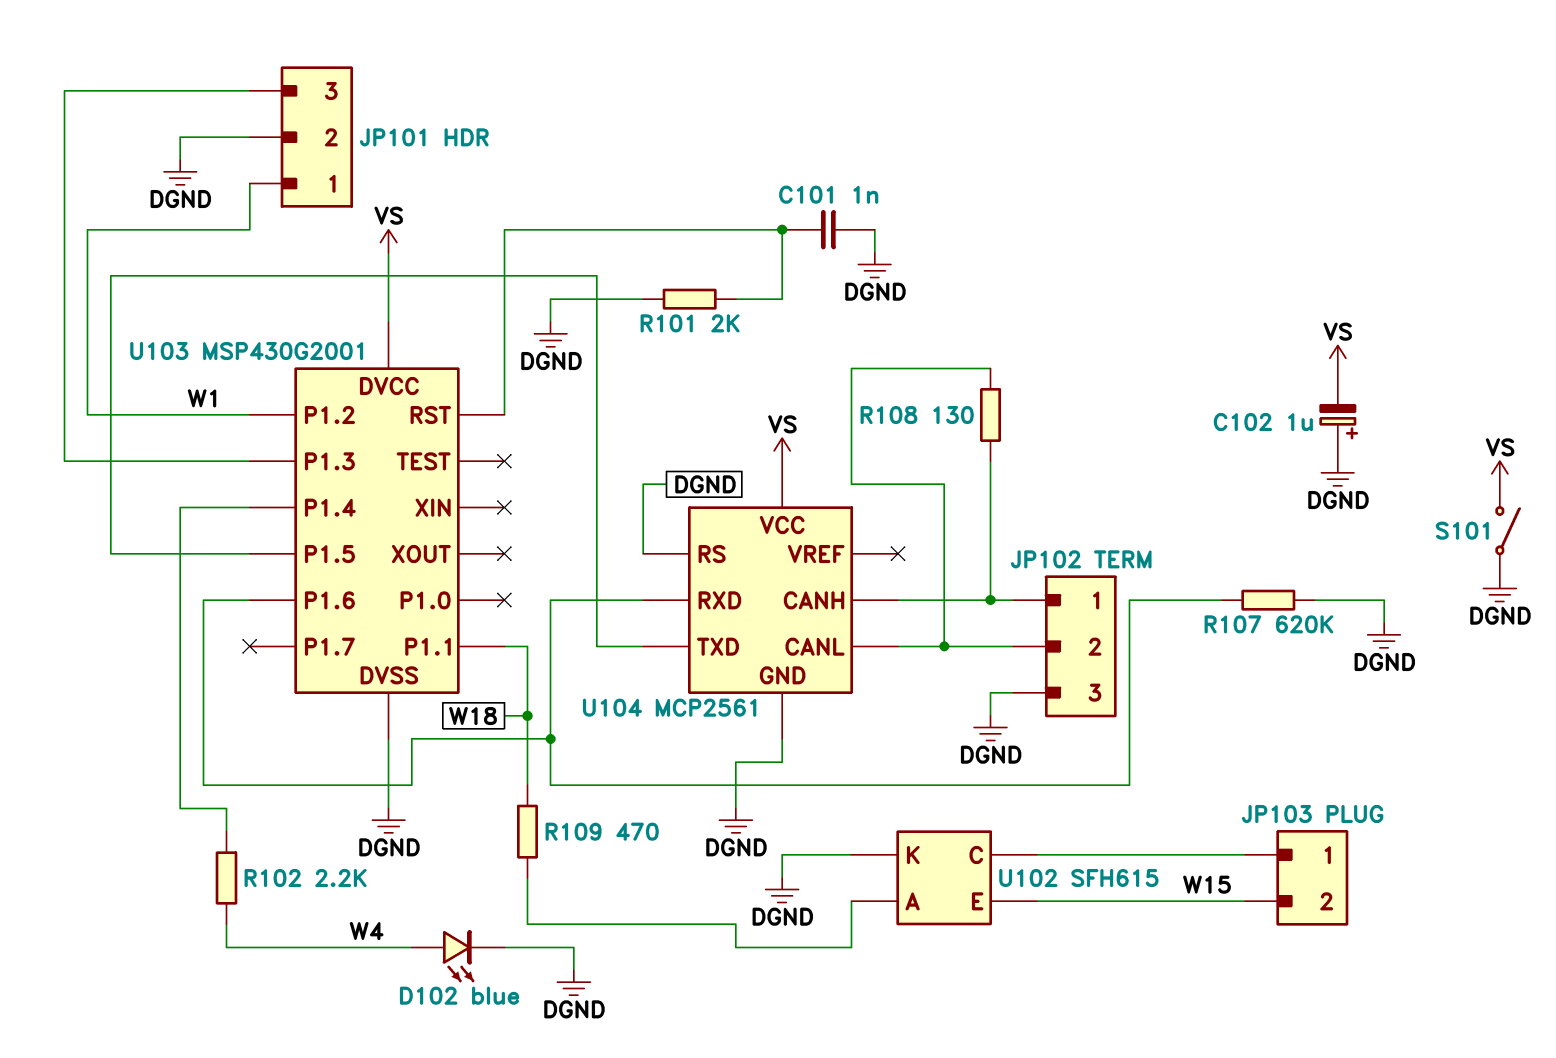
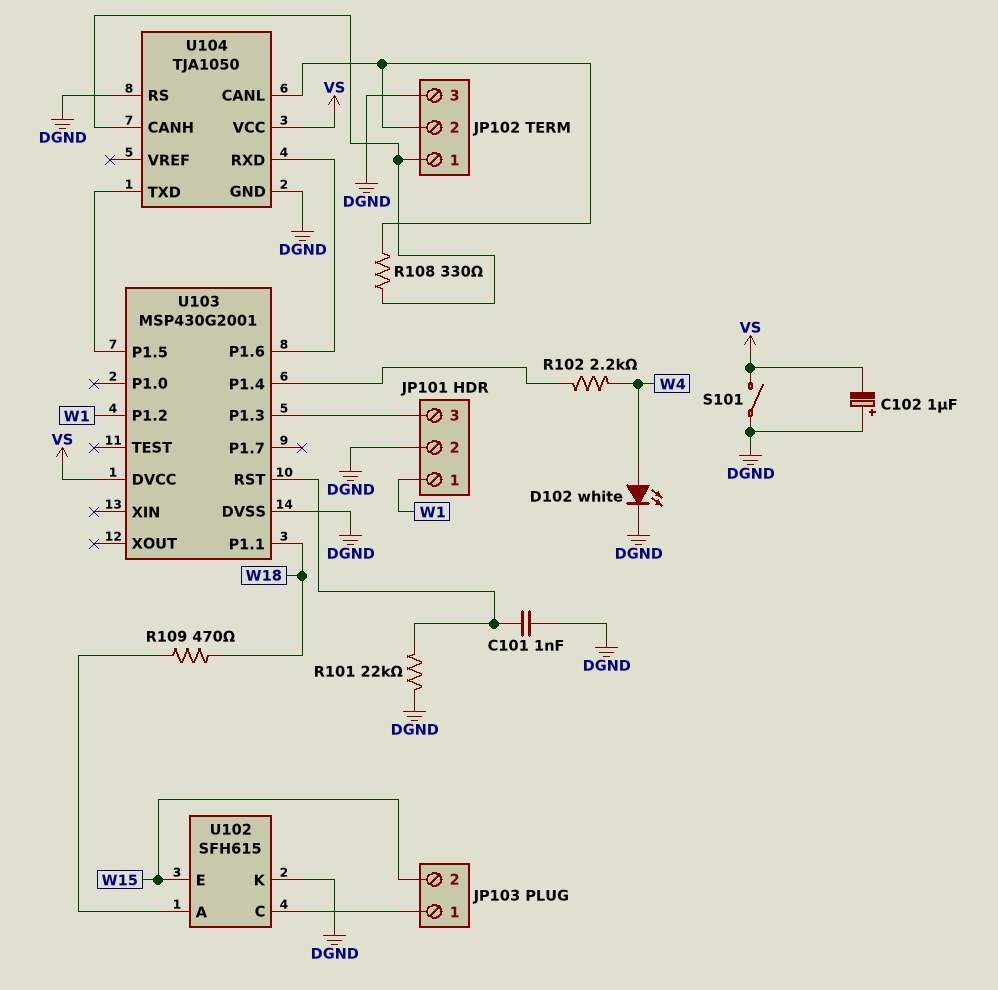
D102: LED blue (A W4, K DGND) -> LED white (A W4, K DGND)
R101: 2k (DGND, U103/RST) -> 22k (DGND, U103/RST)
R107: 620k (DGND, U103/P1.6) -> none
R108: 130 (JP102/1, JP102/2) -> 330 (JP102/1, JP102/2)
U104: MCP2561 -> TJA1050

